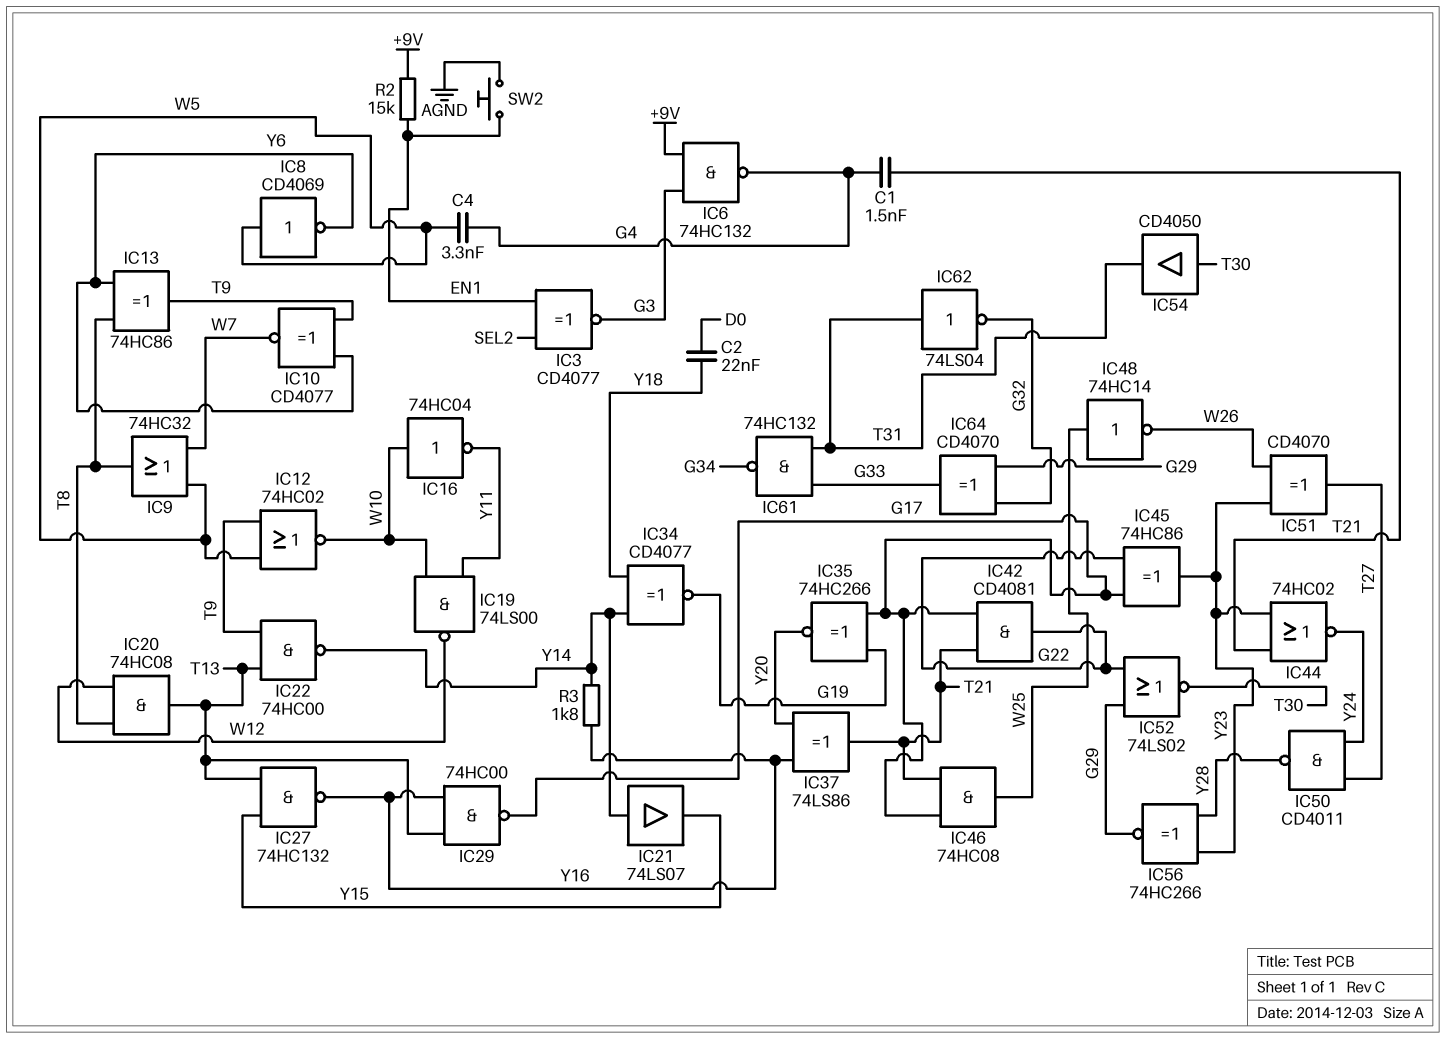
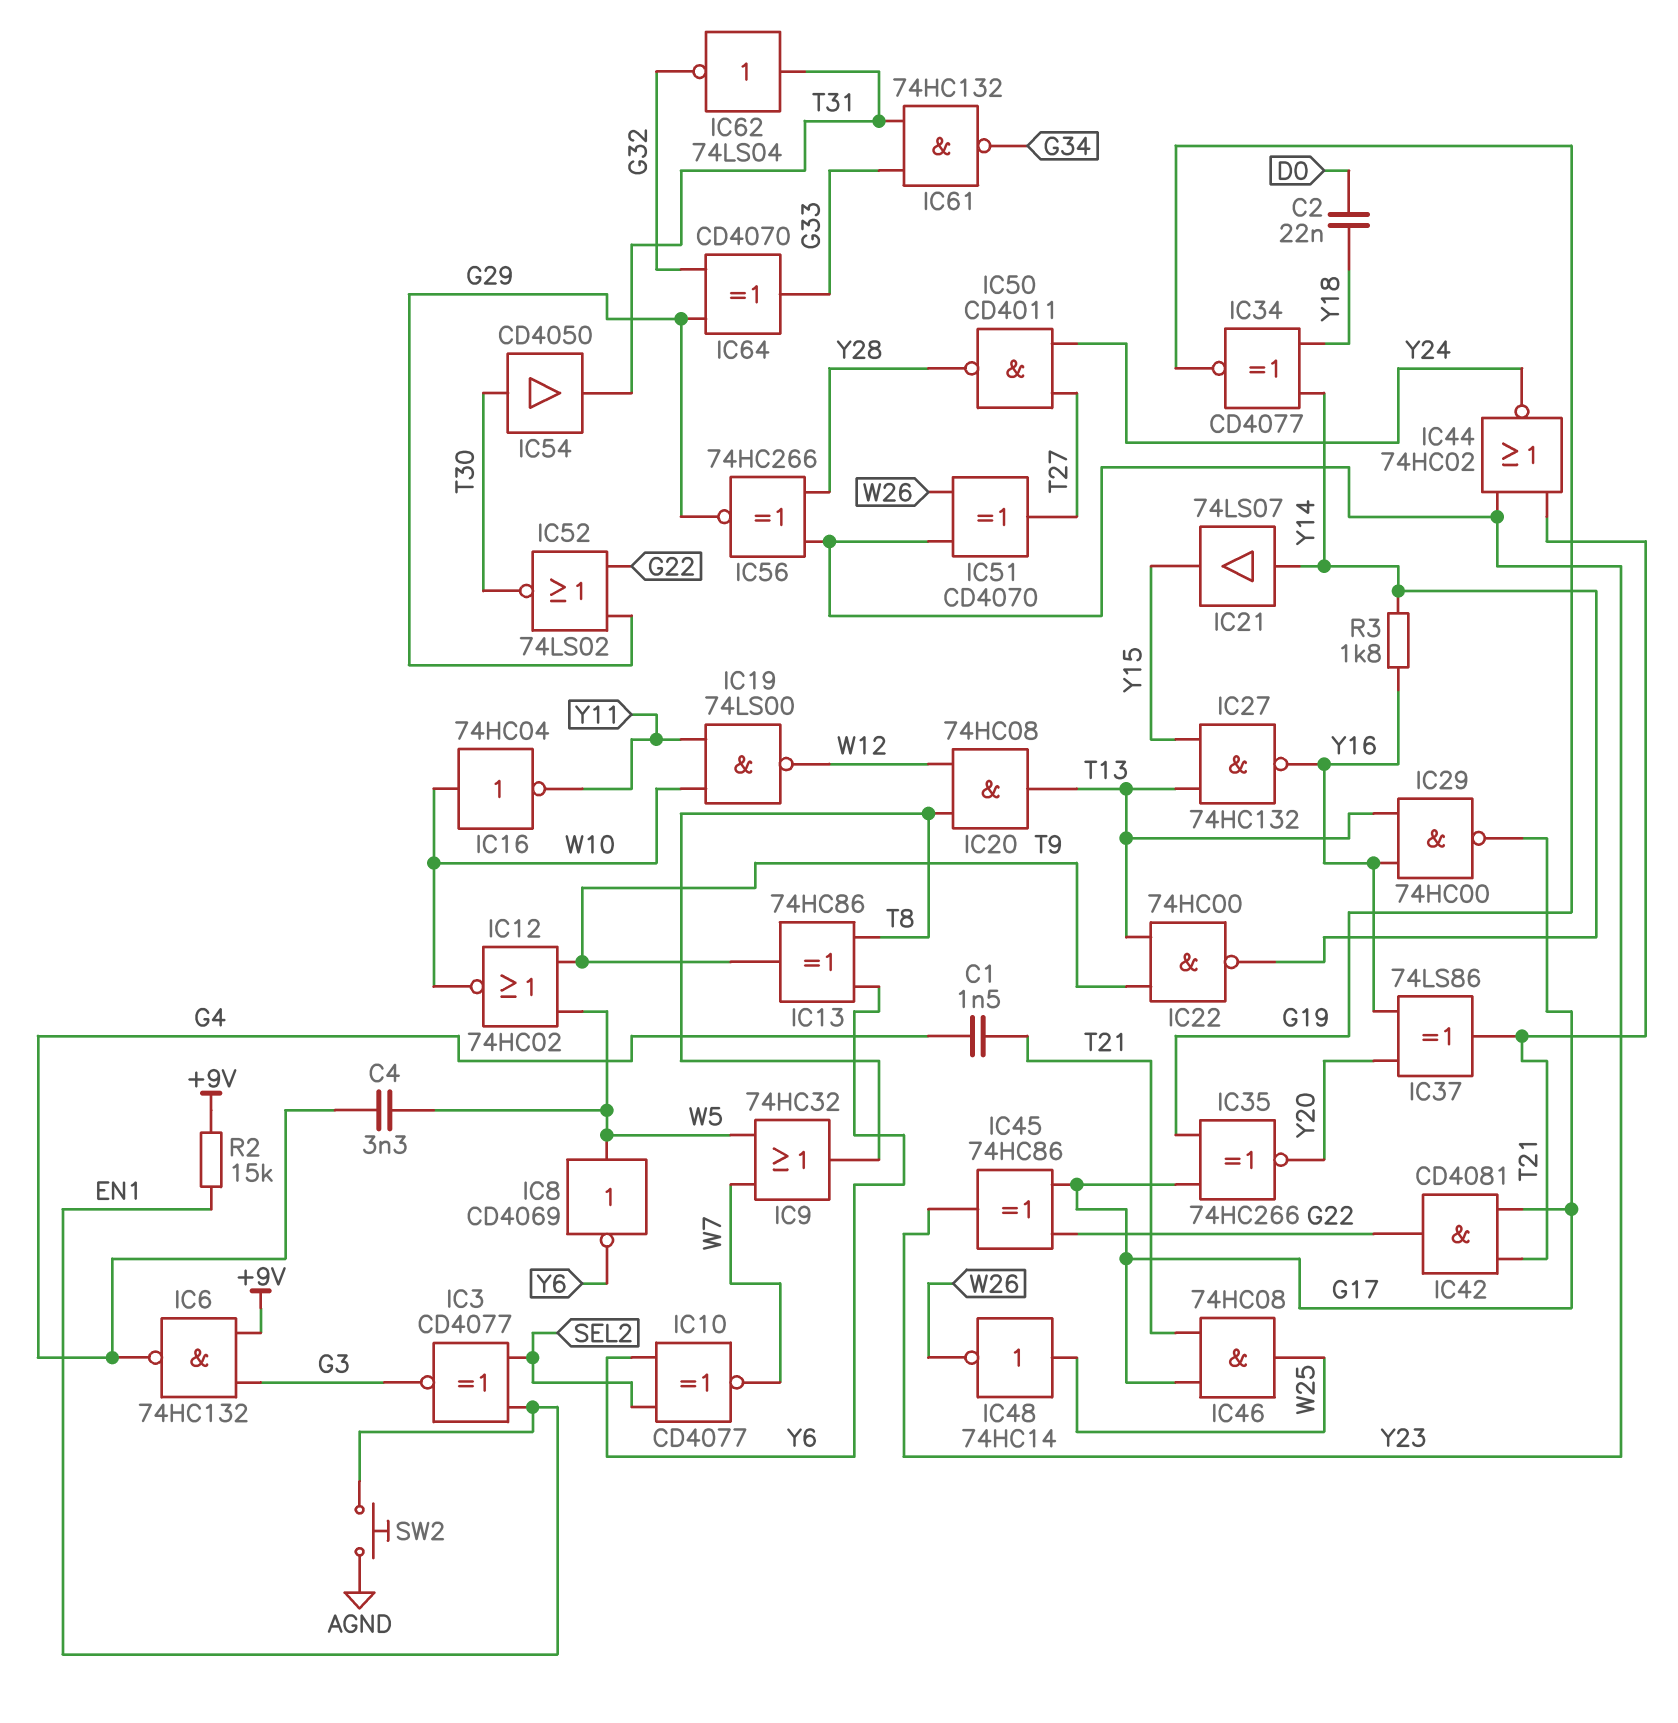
IC10: XNOR CD4077 (in T9, in Y6, out W7) -> XNOR CD4077 (in SEL2, in Y6, out W7)

